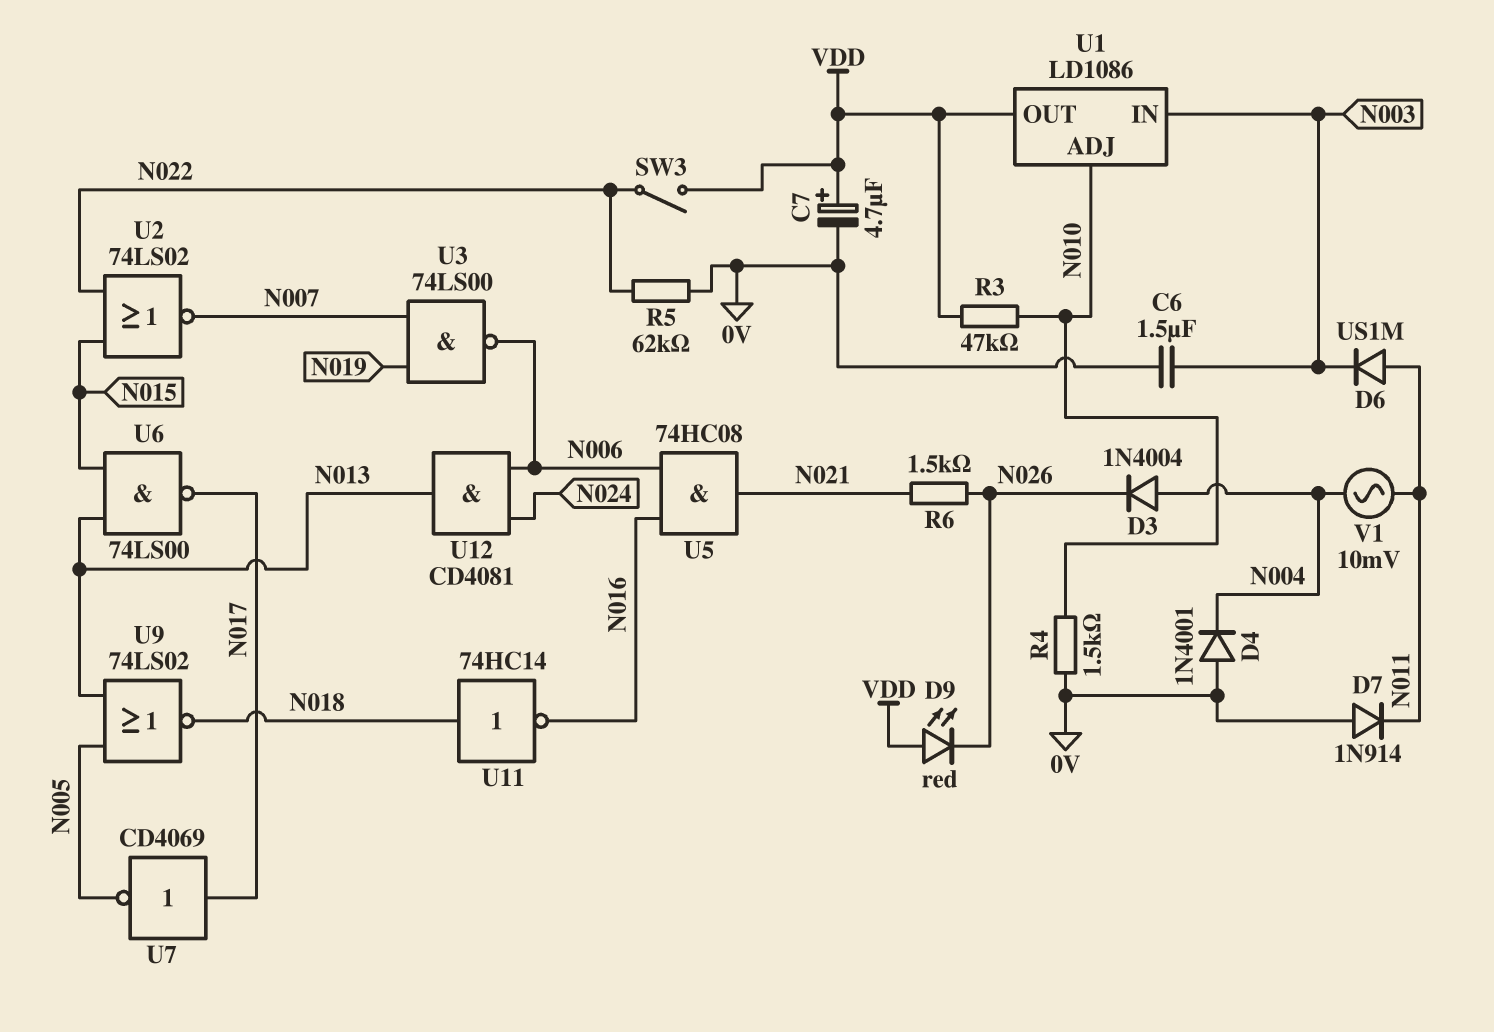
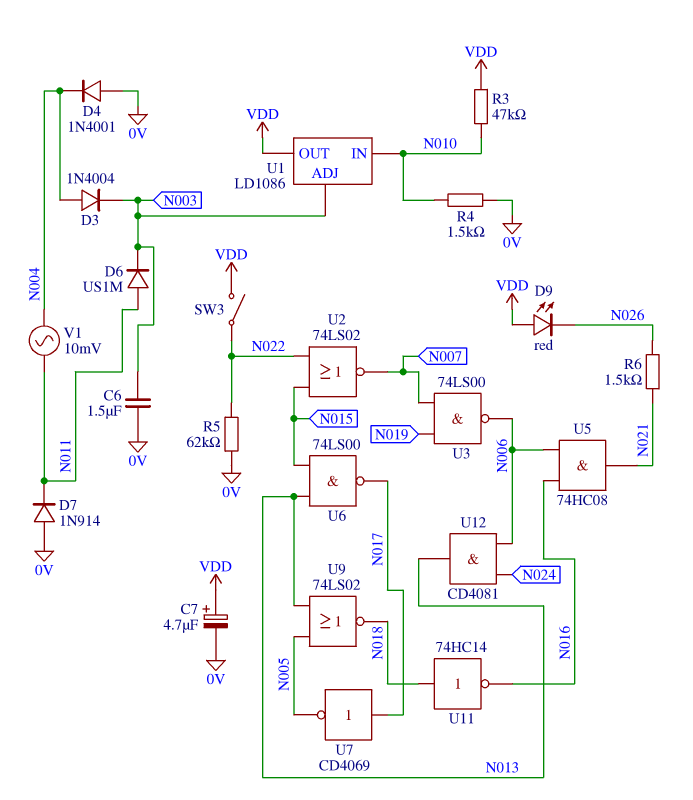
D3: diode 1N4004 (A N004, K N026) -> diode 1N4004 (A N004, K N003)
U1 pin ADJ: N010 -> N003
U1 pin IN: N003 -> N010

